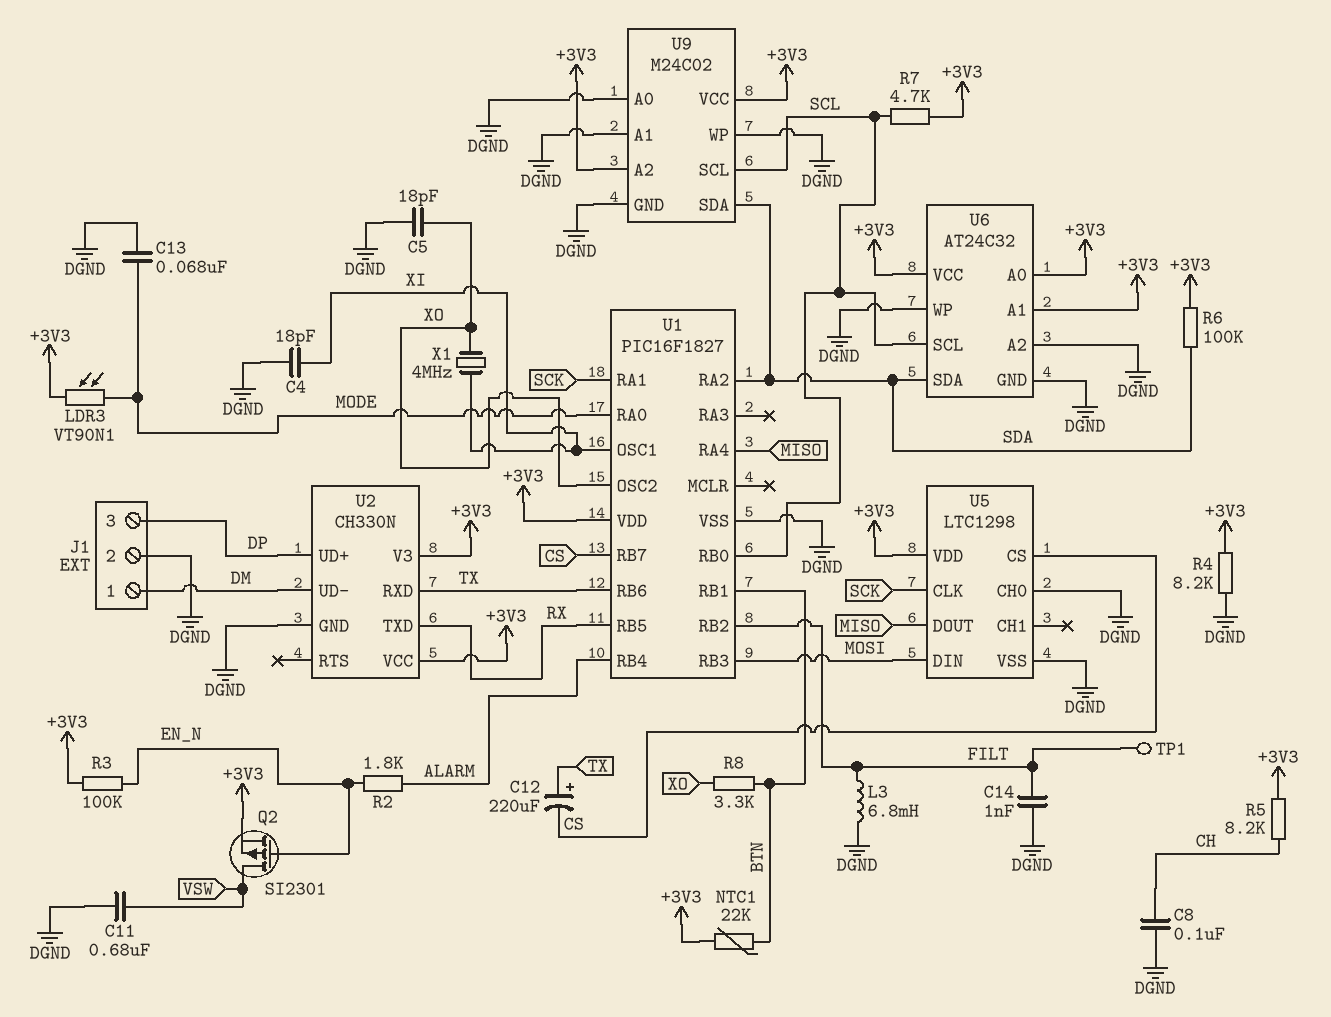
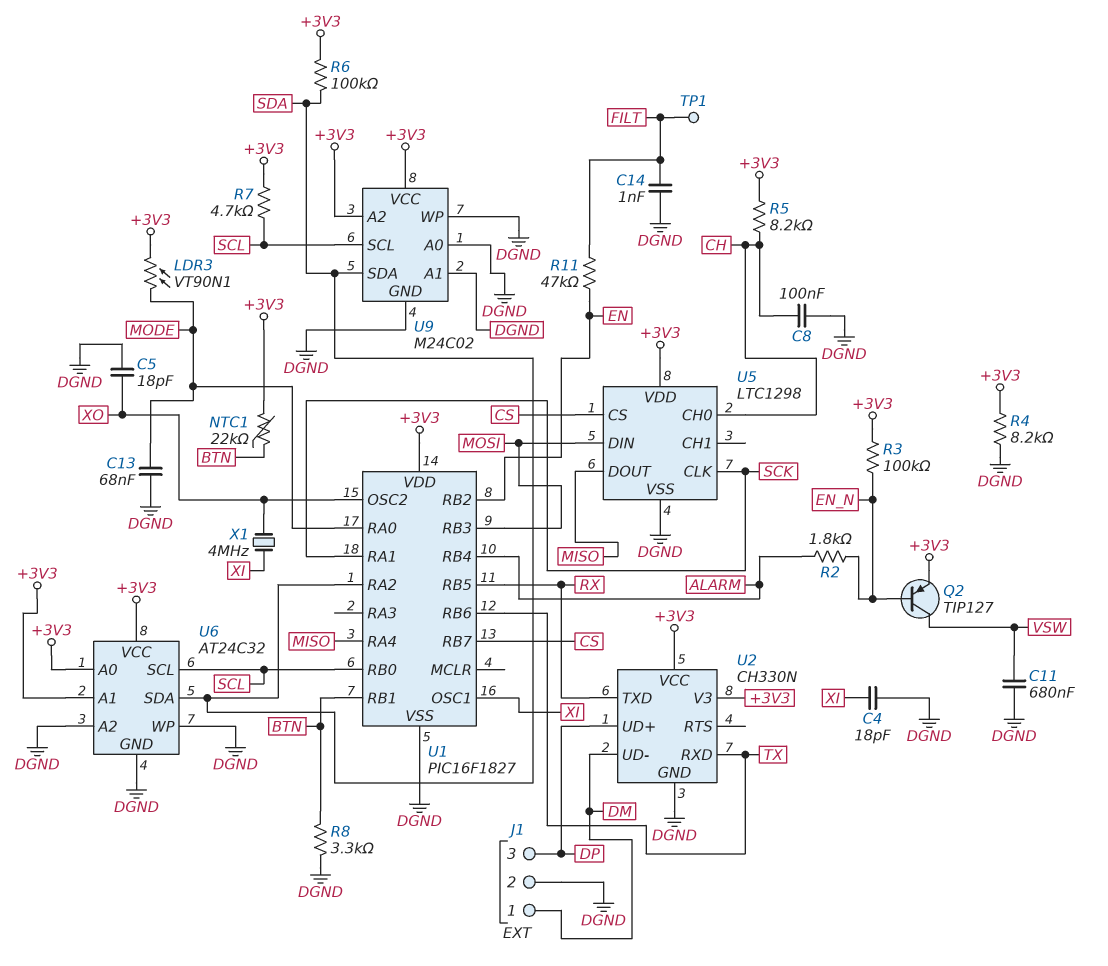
C12: 220uF (plus TX, minus CS) -> none
L3: 6.8mH (DGND, FILT) -> none
Q2: PMOS SI2301 (G EN_N, D VSW, S +3V3) -> PNP TIP127 (B EN_N, C VSW, E +3V3)
R8: 3.3k (BTN, XO) -> 3.3k (BTN, DGND)
R11: none -> 47k (EN, FILT)
U1 pin RB2: FILT -> EN
U5 pin CH0: DGND -> CH

